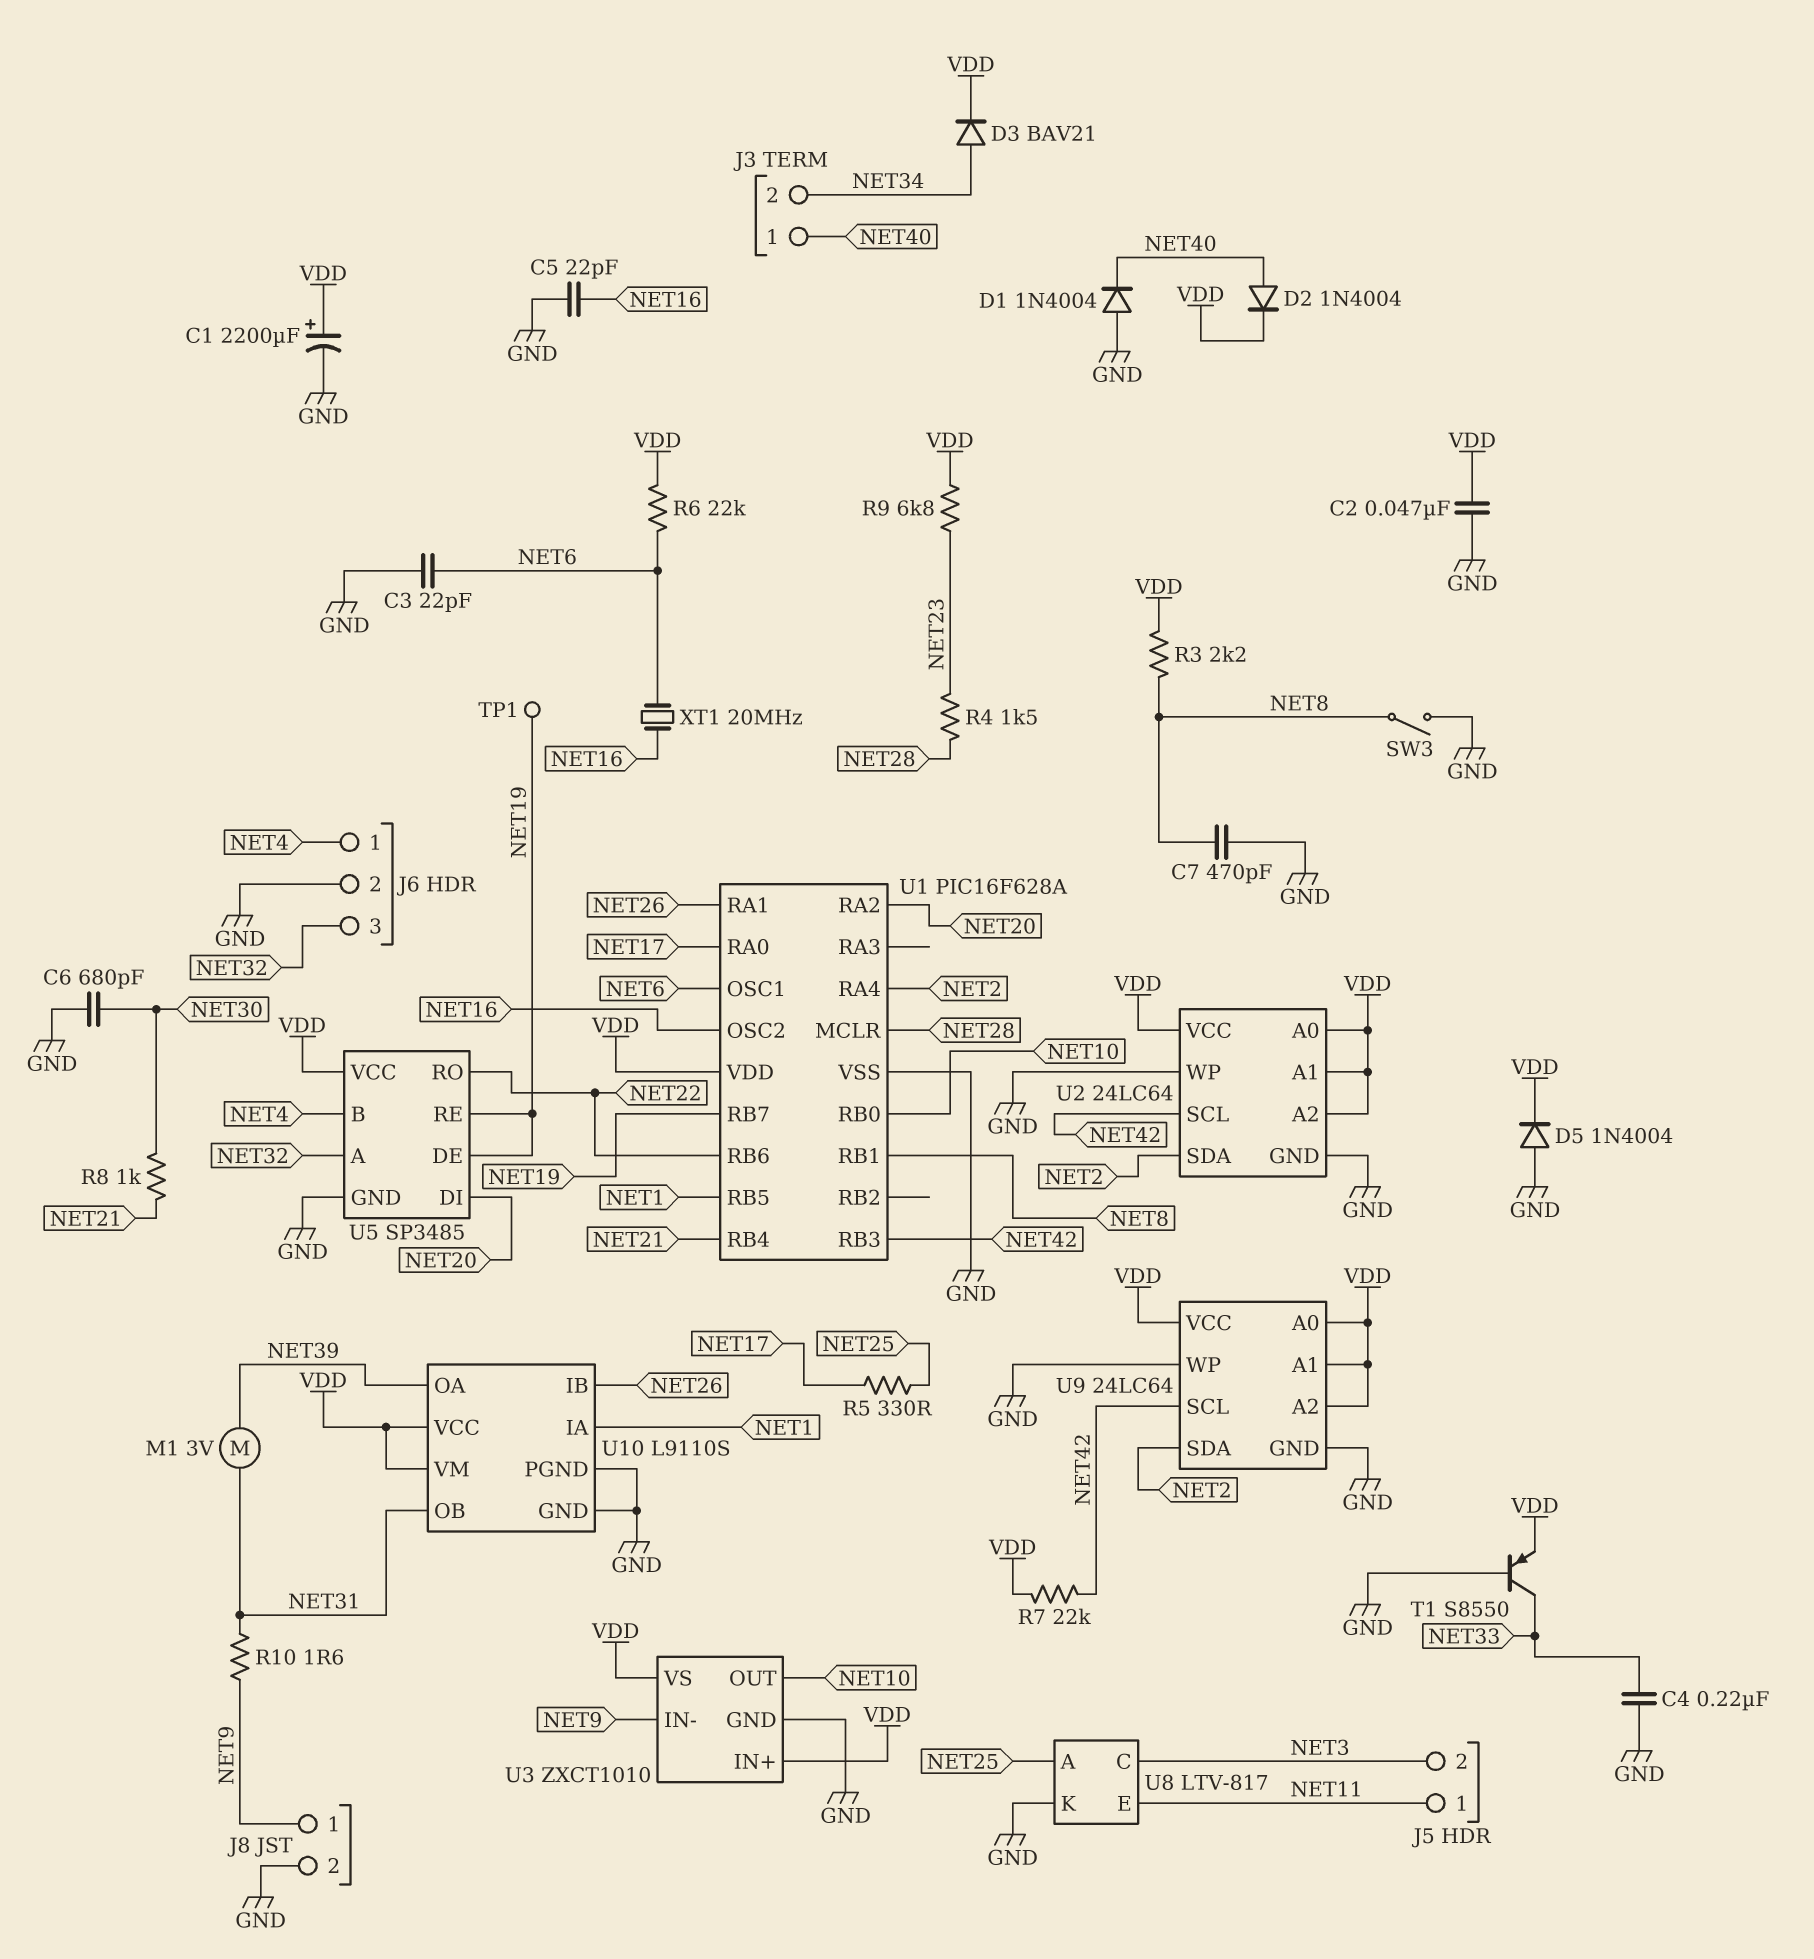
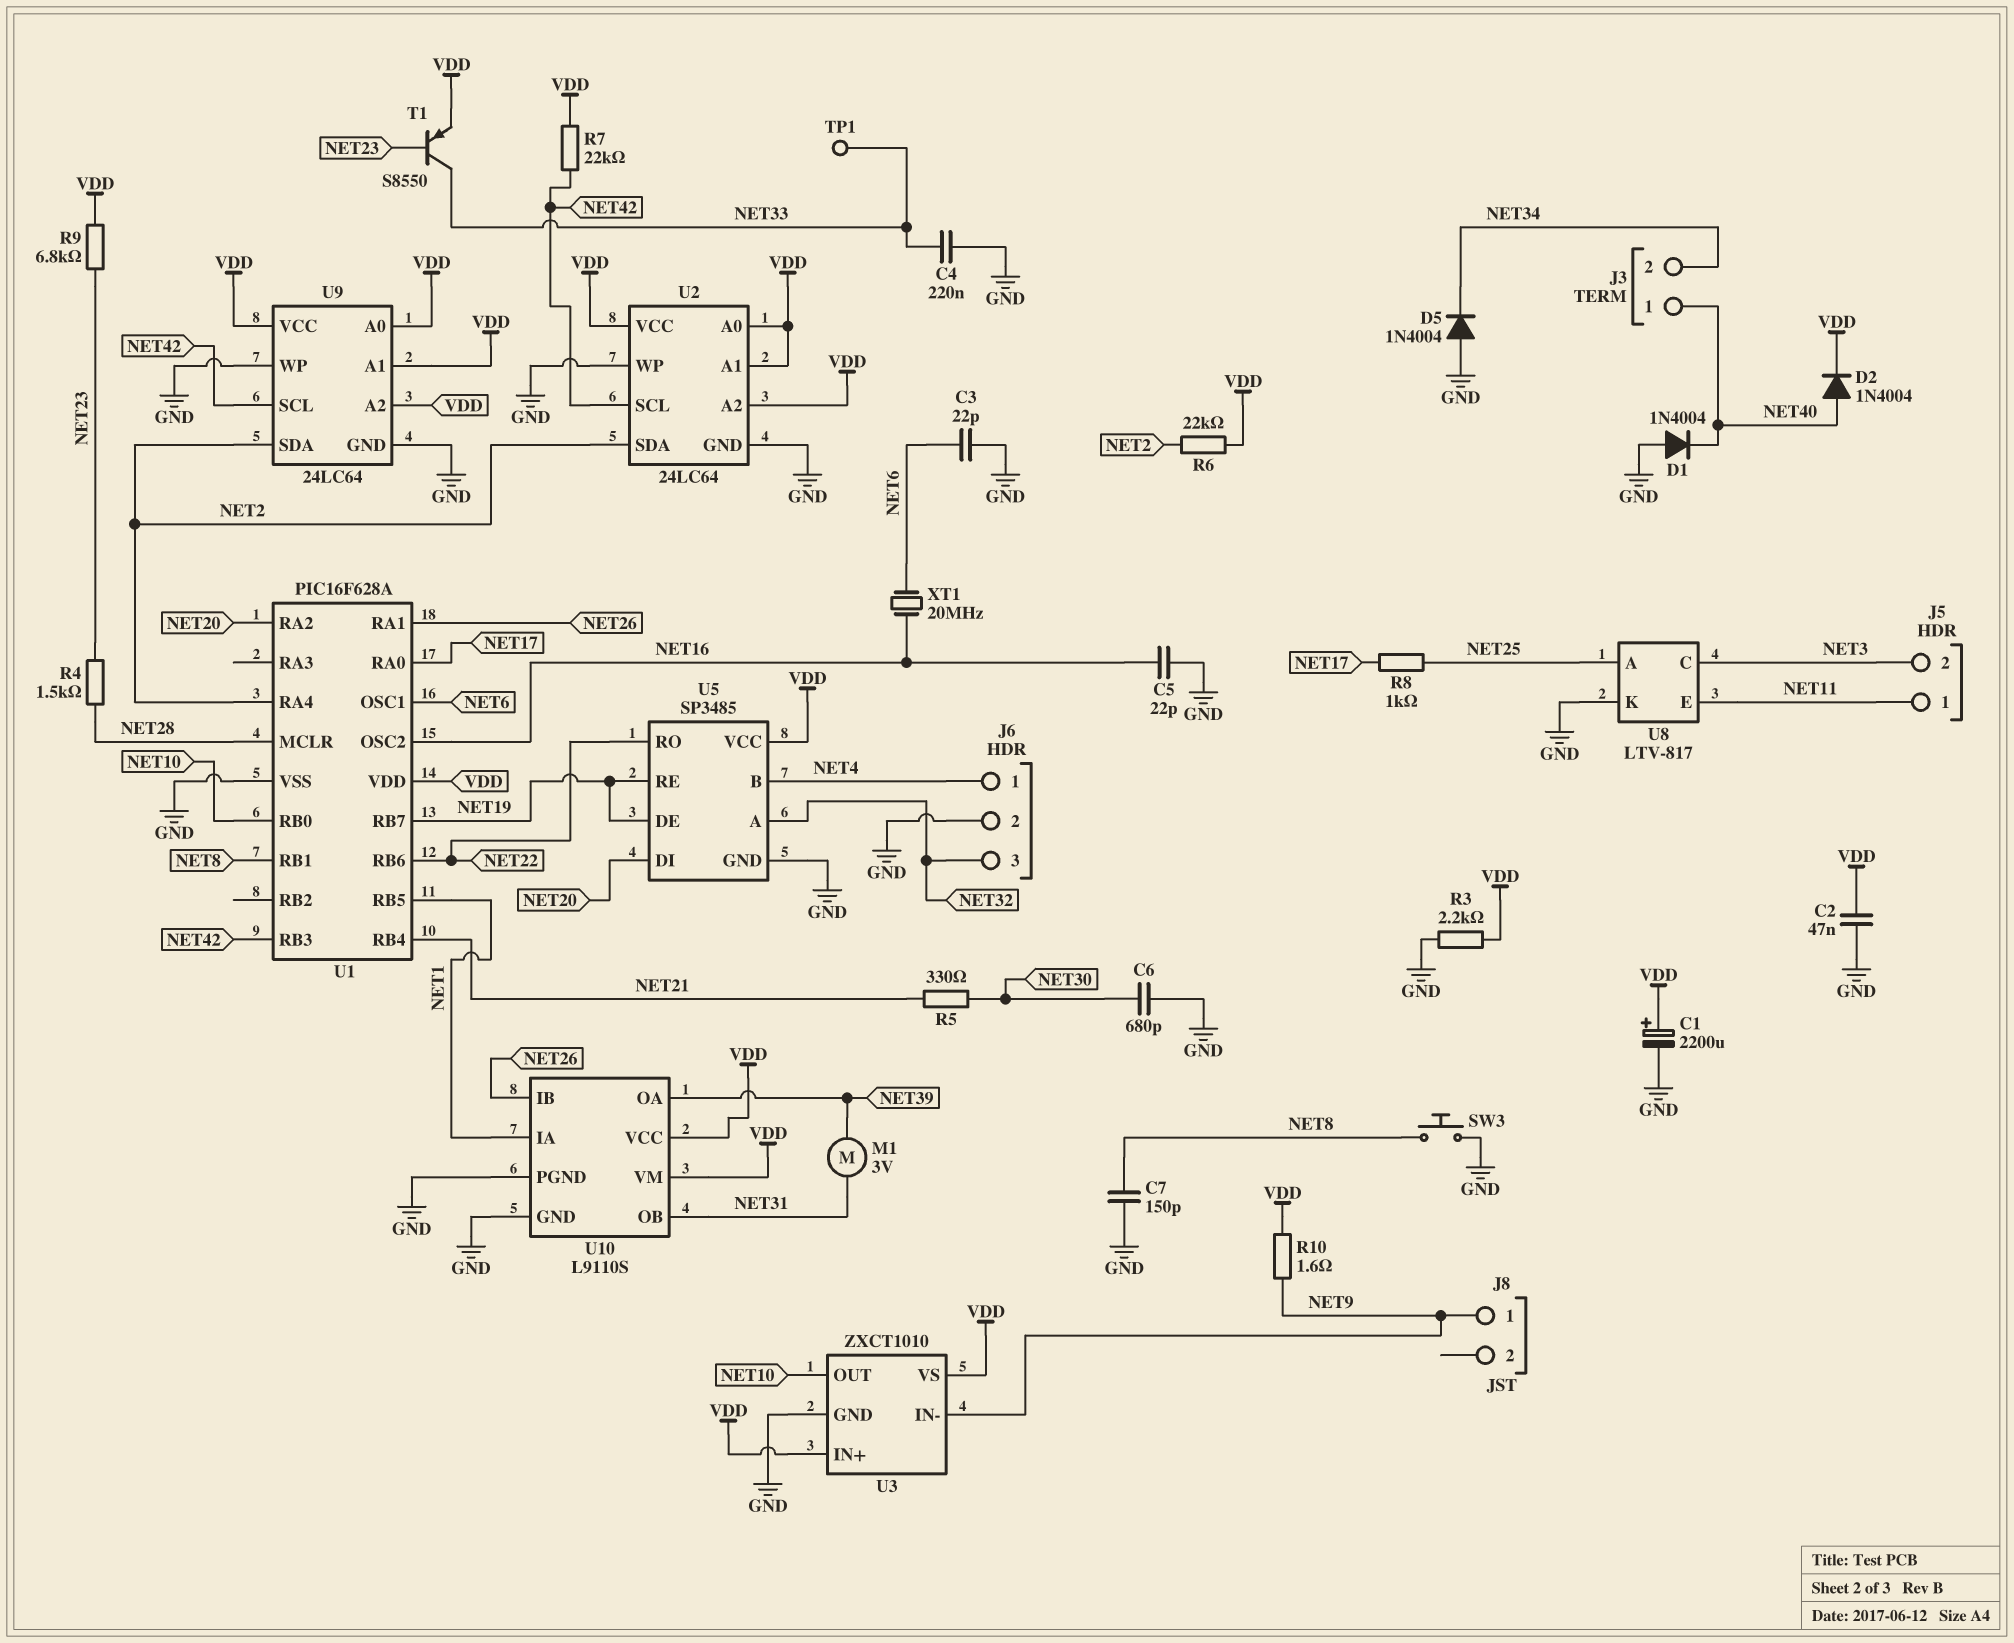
C7: 470pF (GND, NET8) -> 150pF (GND, NET8)
D3: diode BAV21 (A NET34, K VDD) -> none
D5: diode 1N4004 (A GND, K VDD) -> diode 1N4004 (A GND, K NET34)
J8 pin 2: GND -> none
R3: 2.2k (NET8, VDD) -> 2.2k (GND, VDD)
R5: 330 (NET17, NET25) -> 330 (NET21, NET30)
R6: 22k (NET6, VDD) -> 22k (NET2, VDD)
R8: 1k (NET21, NET30) -> 1k (NET17, NET25)
R10: 1.6 (NET9, NET31) -> 1.6 (NET9, VDD)
SW3: switch (GND, NET8) -> button (GND, NET8)
T1: PNP S8550 (B GND, C NET33, E VDD) -> PNP S8550 (B NET23, C NET33, E VDD)
TP1: test point (NET19) -> test point (NET33)

